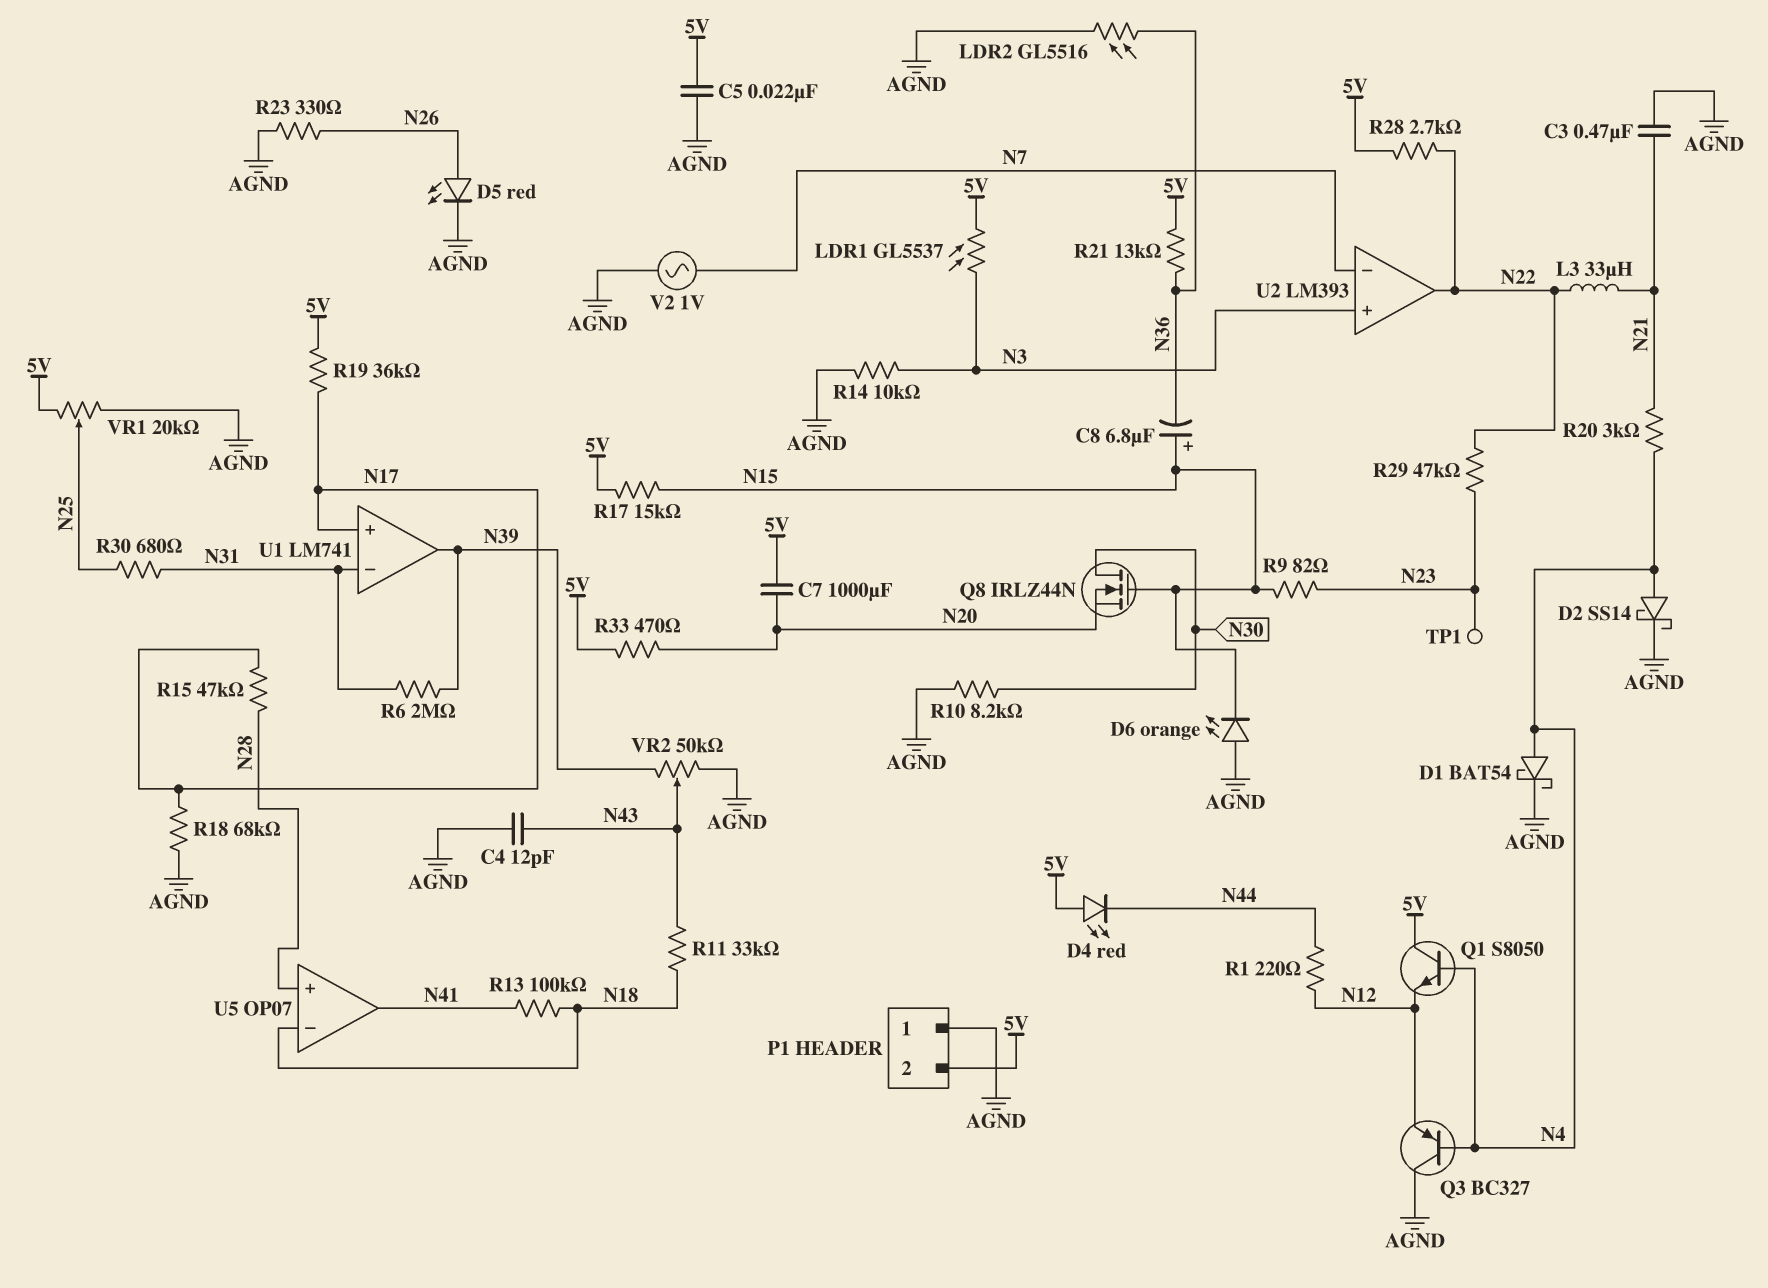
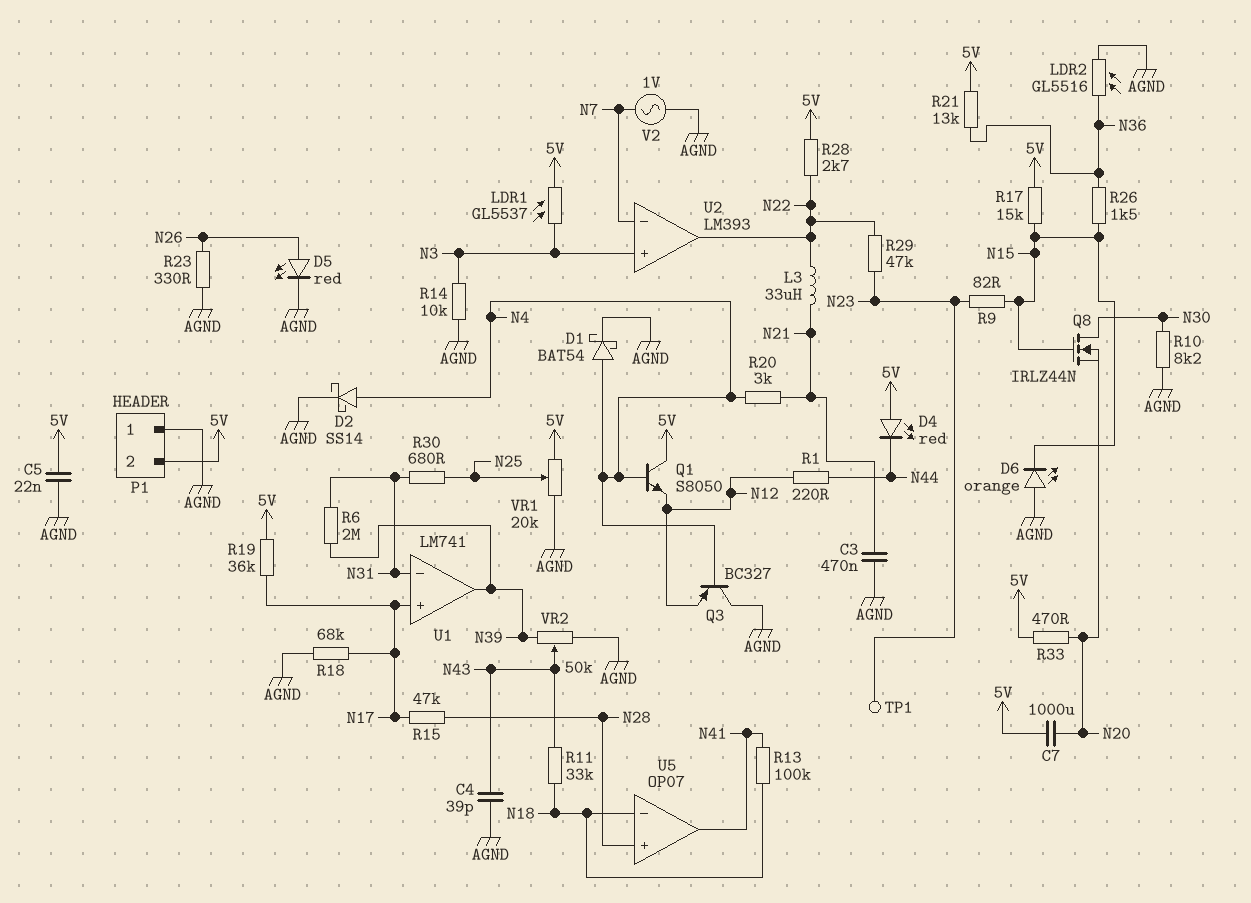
C4: 12pF (AGND, N43) -> 39pF (AGND, N43)
C8: 6.8uF (plus N15, minus N36) -> none
R26: none -> 1.5k (N15, N36)

